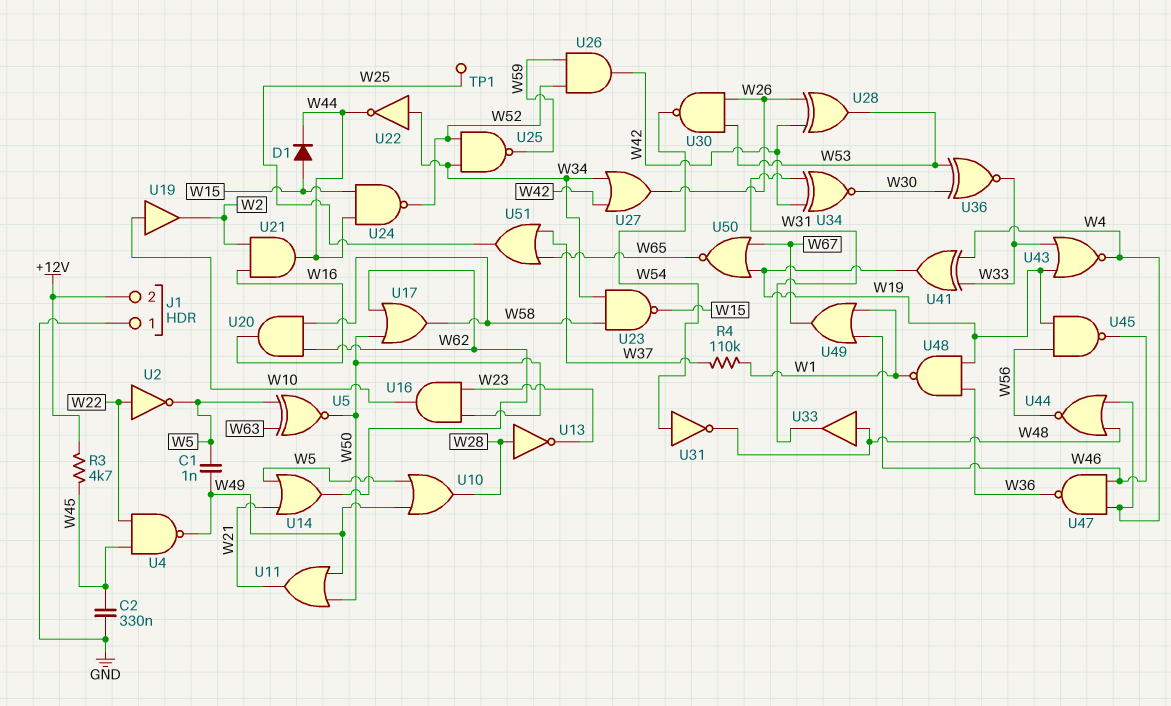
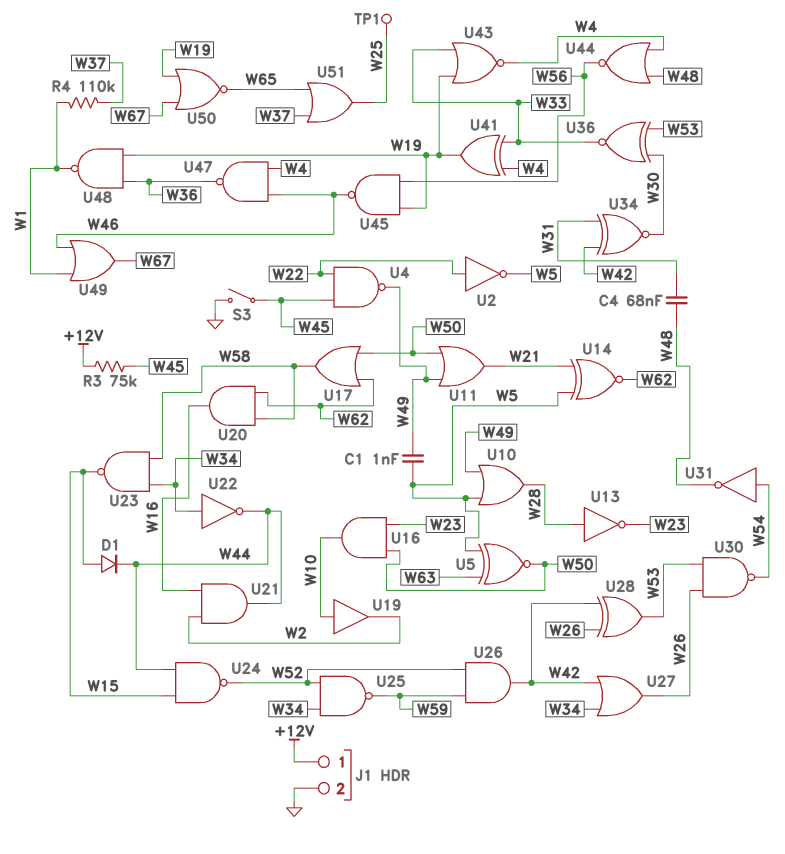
C2: 330nF (GND, W45) -> none
C4: none -> 68nF (W31, W48)
J1 pin 1: GND -> +12V
J1 pin 2: +12V -> GND
R3: 4.7k (+12V, W45) -> 75k (+12V, W45)
S3: none -> switch (GND, W45)
U14: OR (in W5, in W21, out W62) -> XNOR (in W5, in W21, out W62)
U33: buffer (in W48, out W31) -> none

